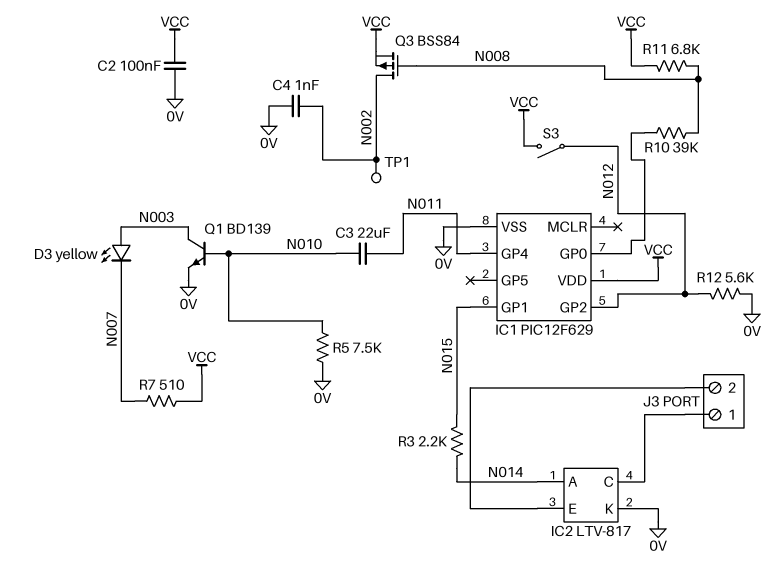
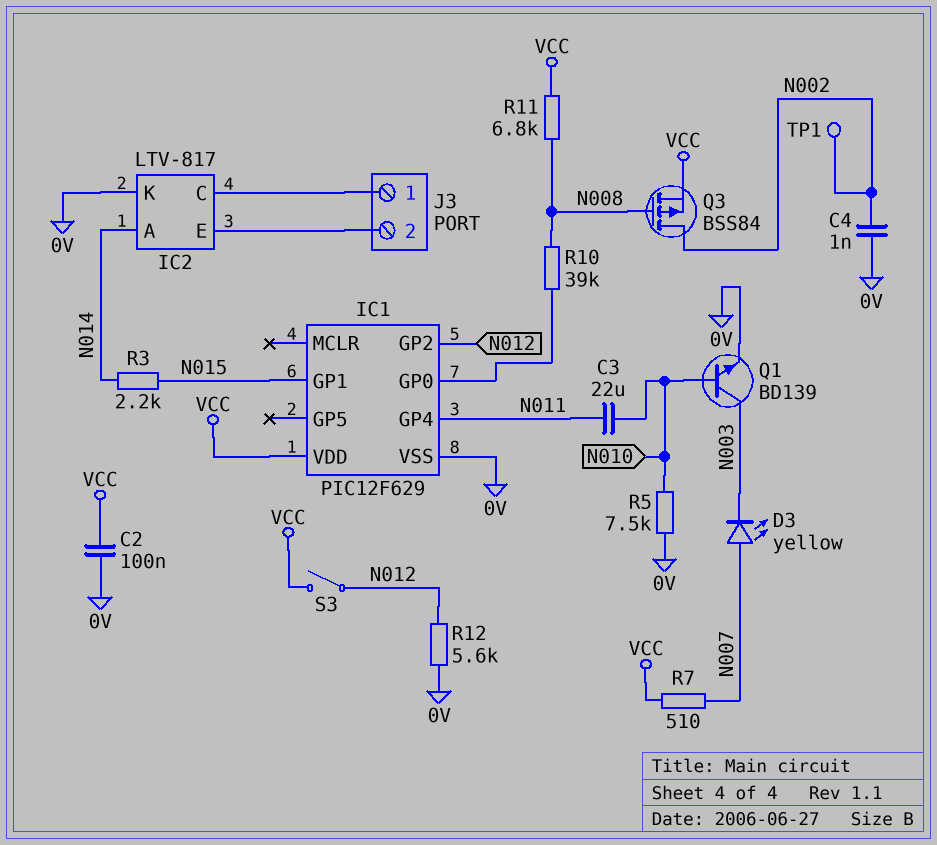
D3: LED yellow (A N003, K N007) -> LED yellow (A N007, K N003)

